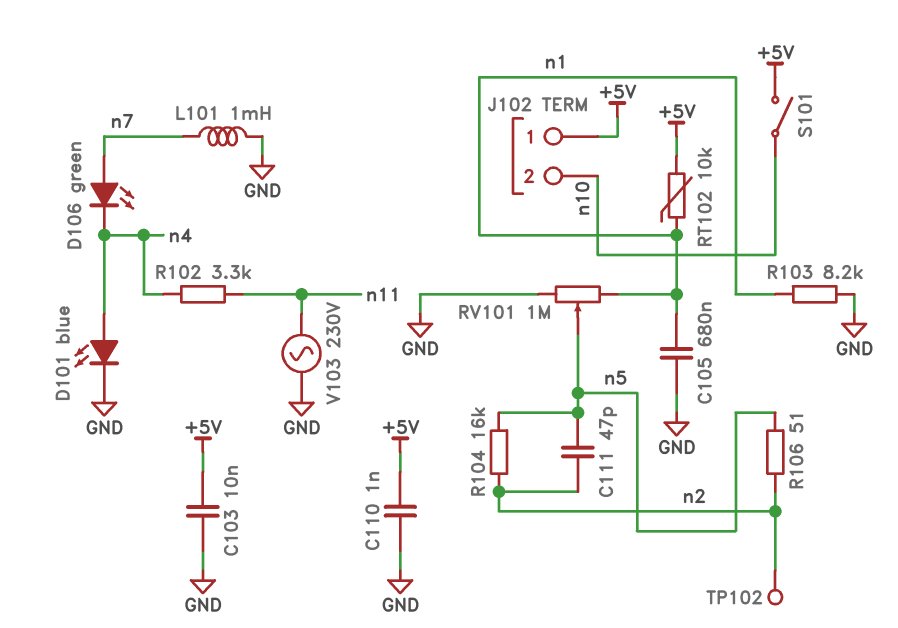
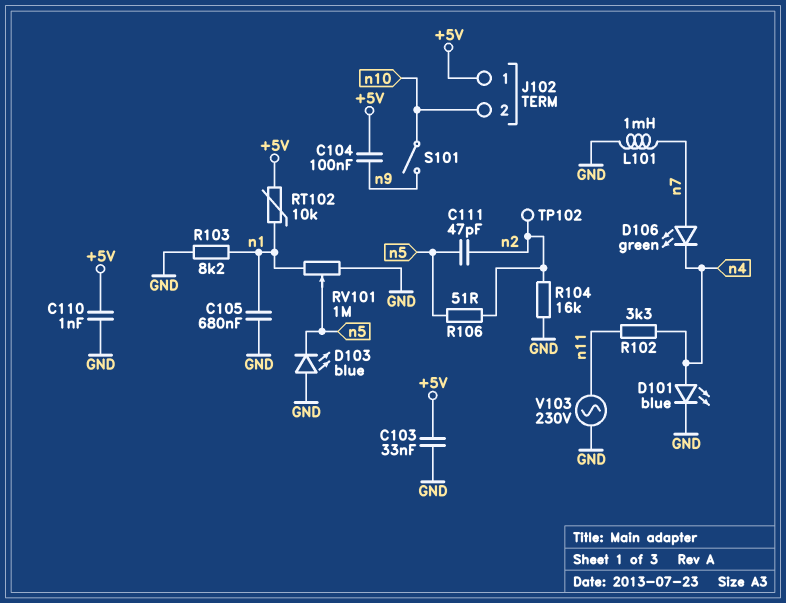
C103: 10nF (+5V, GND) -> 33nF (+5V, GND)
C104: none -> 100nF (+5V, n9)
D103: none -> LED blue (A GND, K n5)
R104: 16k (n2, n5) -> 16k (GND, n2)
S101: switch (+5V, n10) -> switch (n9, n10)

